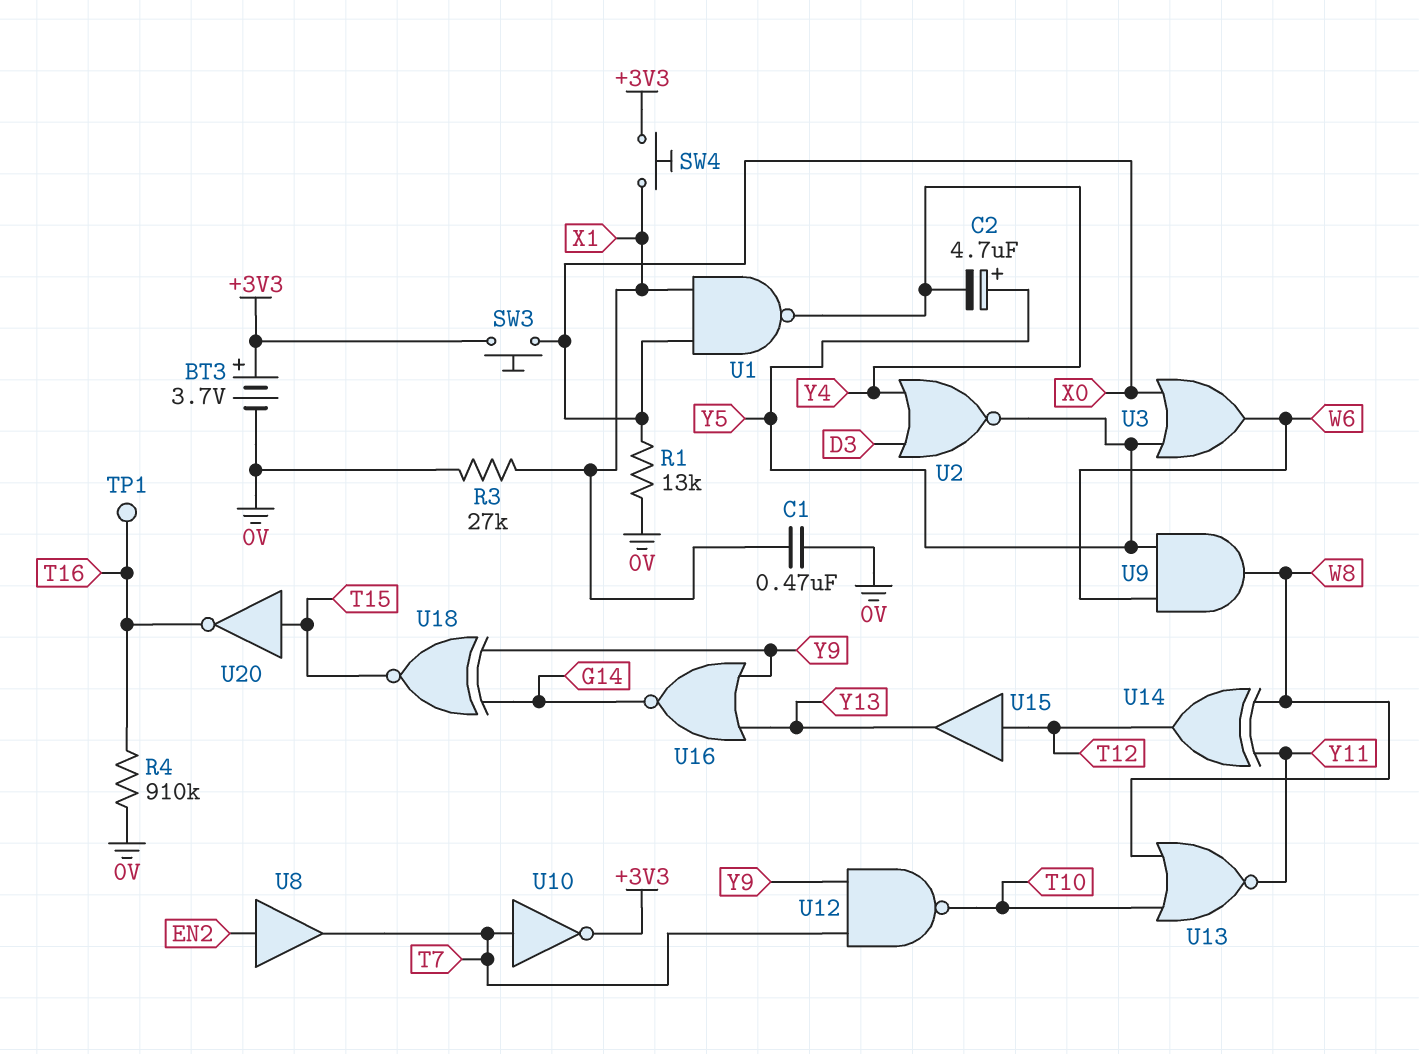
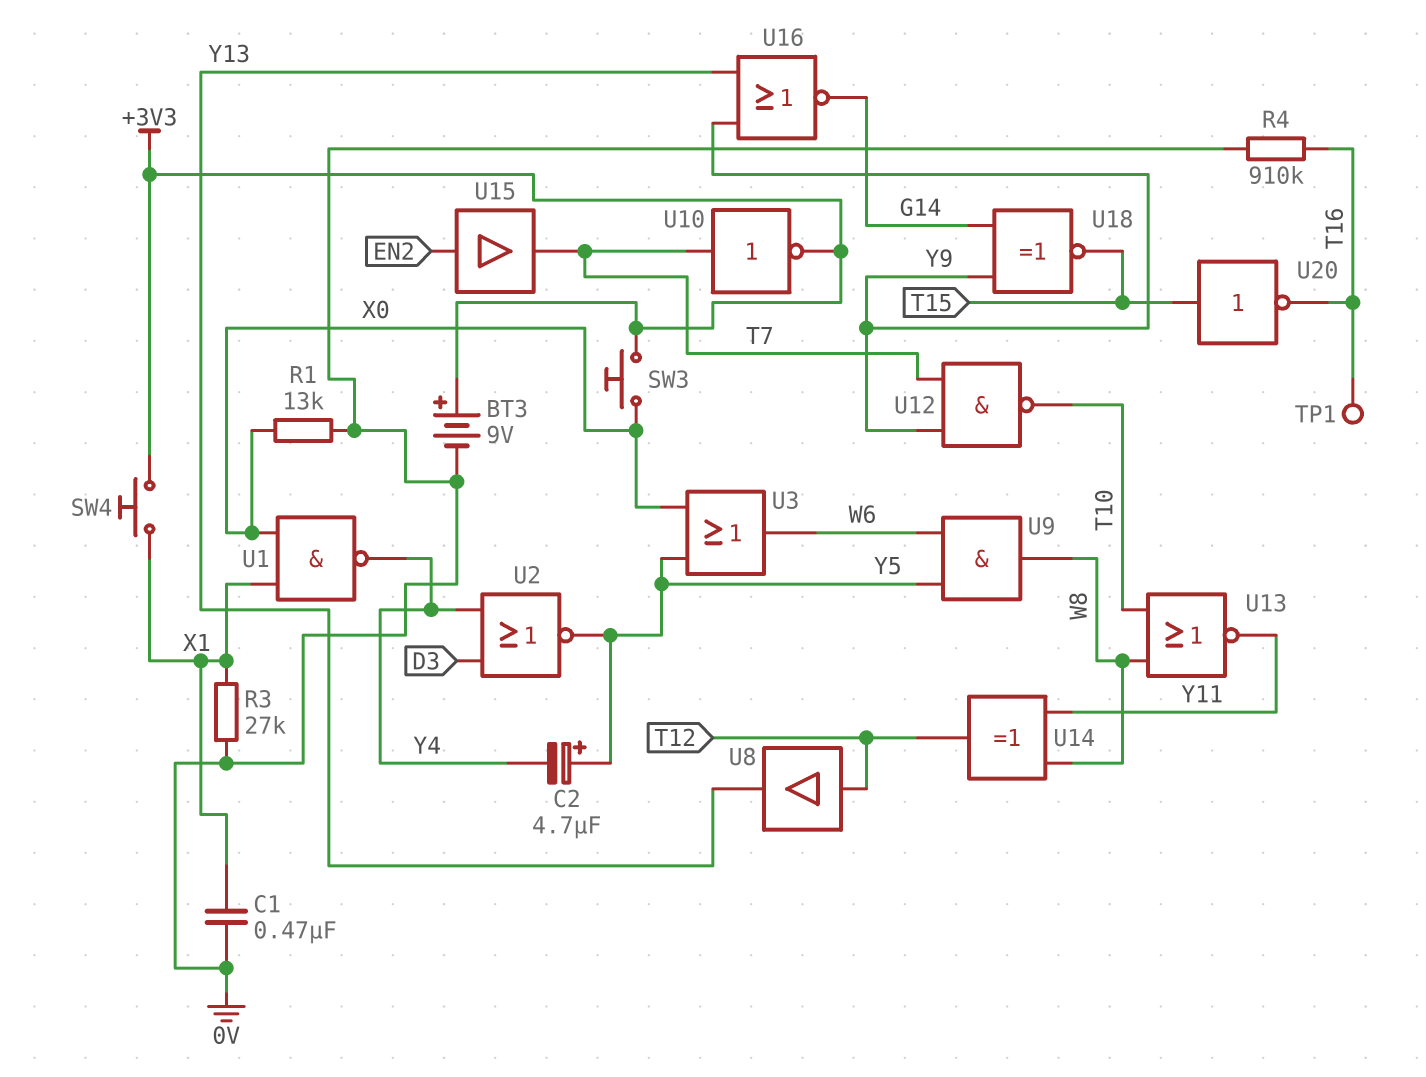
BT3: 3.7V (plus +3V3, minus 0V) -> 9V (plus +3V3, minus 0V)
U8: buffer (in EN2, out T7) -> buffer (in T12, out Y13)
U15: buffer (in T12, out Y13) -> buffer (in EN2, out T7)

